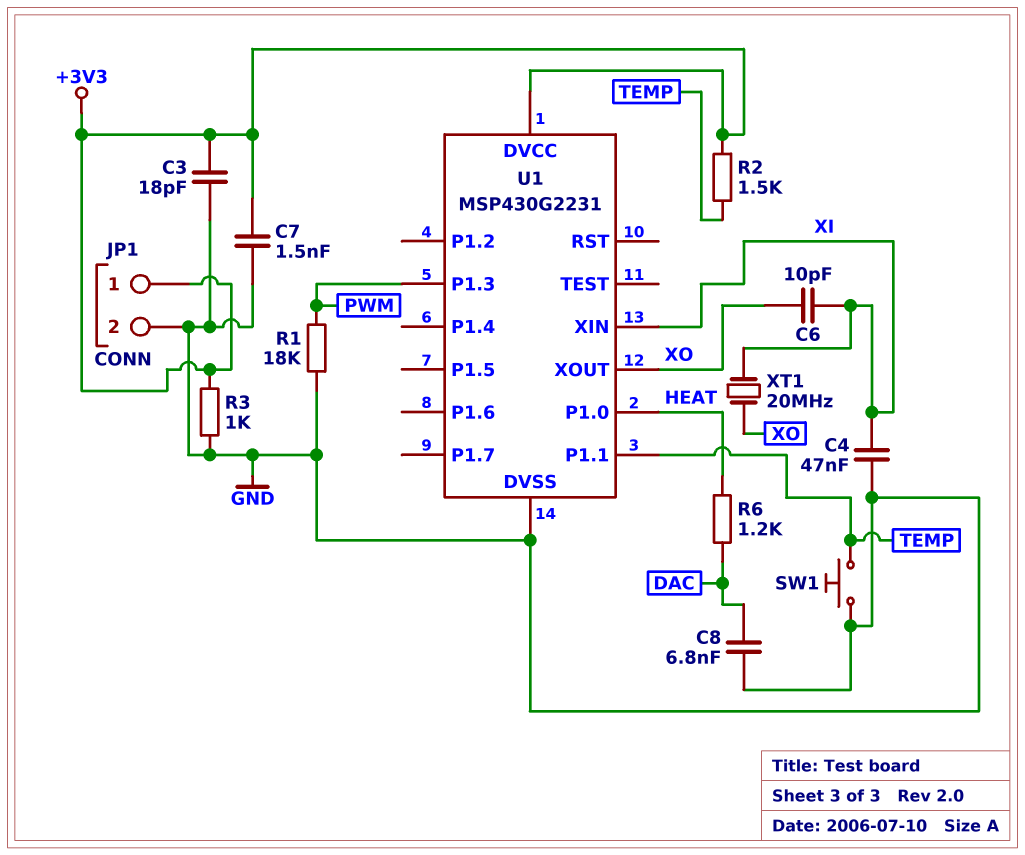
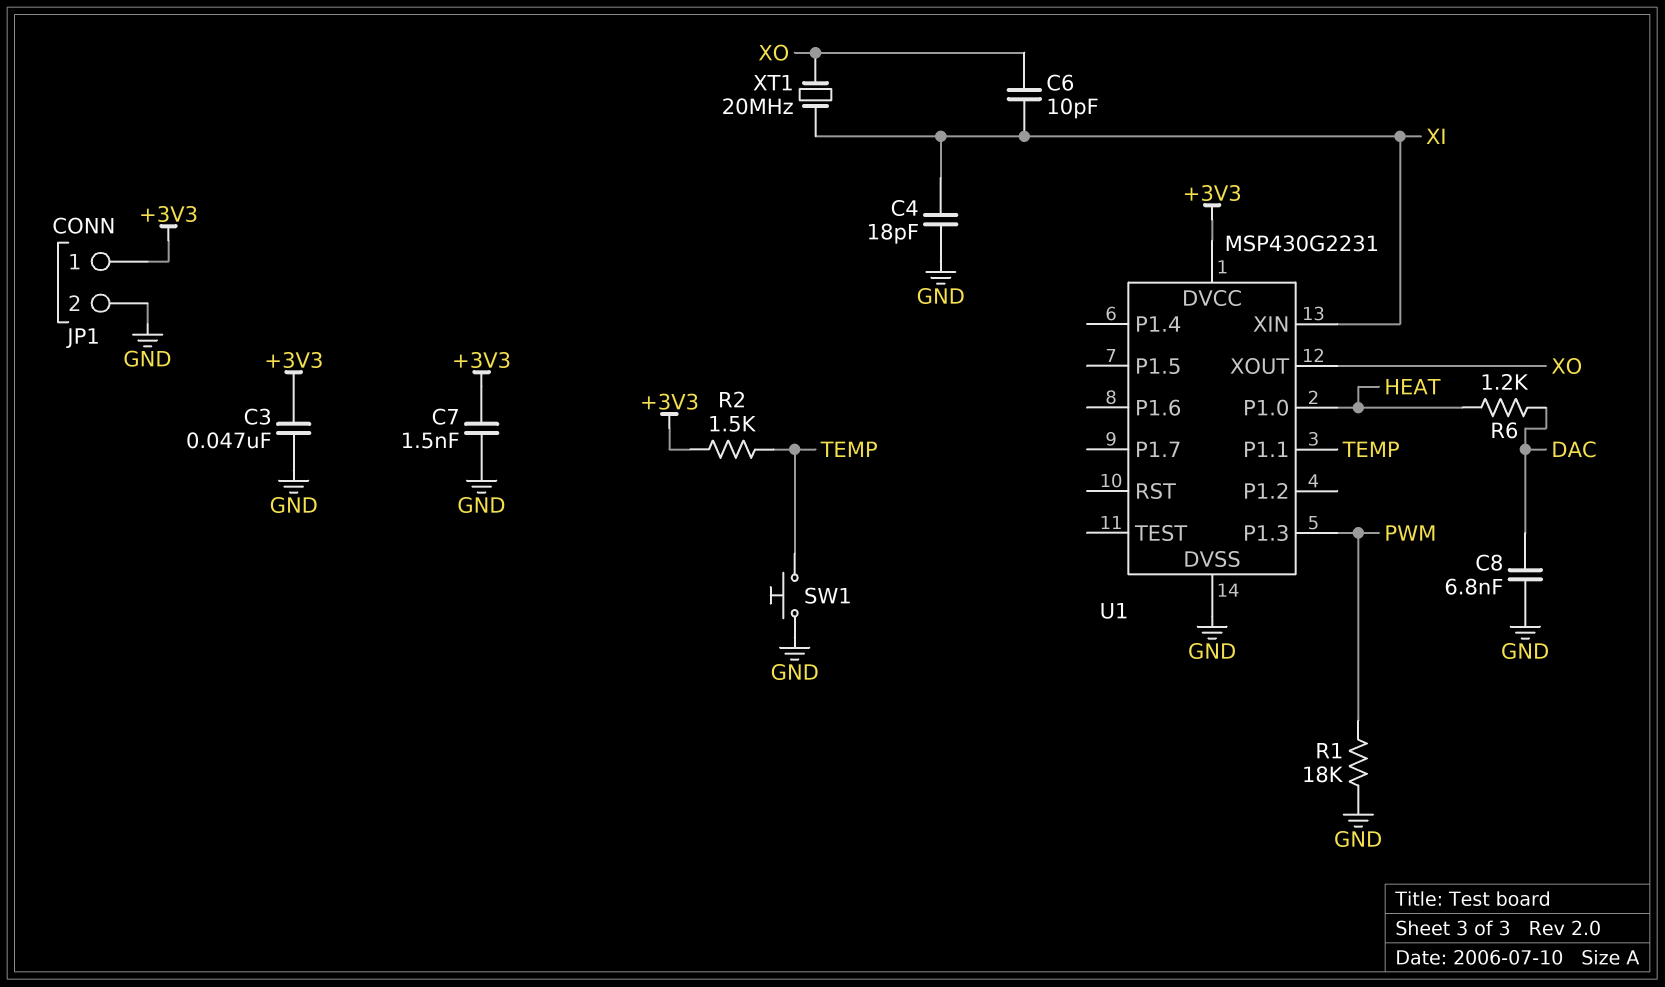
C3: 18pF (+3V3, GND) -> 47nF (+3V3, GND)
C4: 47nF (GND, XI) -> 18pF (GND, XI)
R3: 1k (+3V3, GND) -> none

